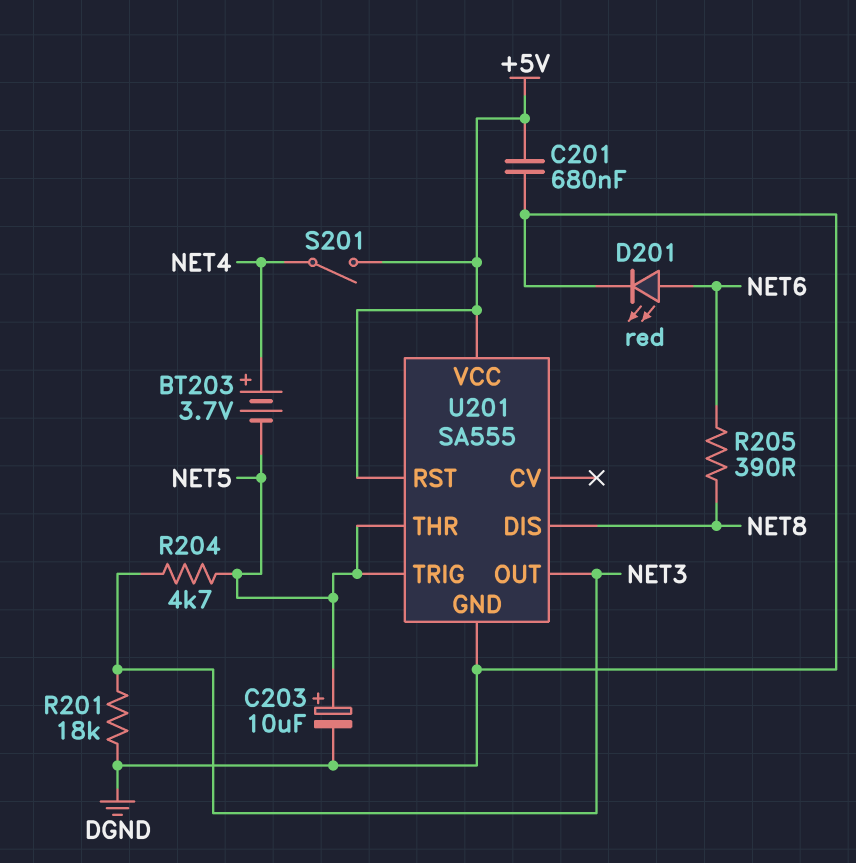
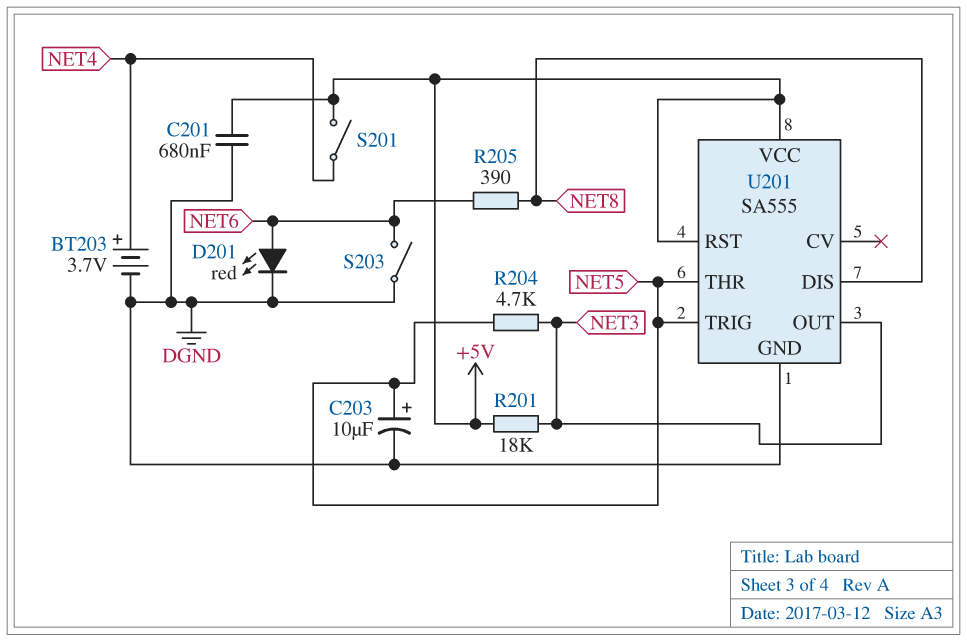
BT203: 3.7V (plus NET4, minus NET5) -> 3.7V (plus NET4, minus DGND)
R201: 18k (DGND, NET3) -> 18k (+5V, NET3)
S203: none -> switch (DGND, NET6)

